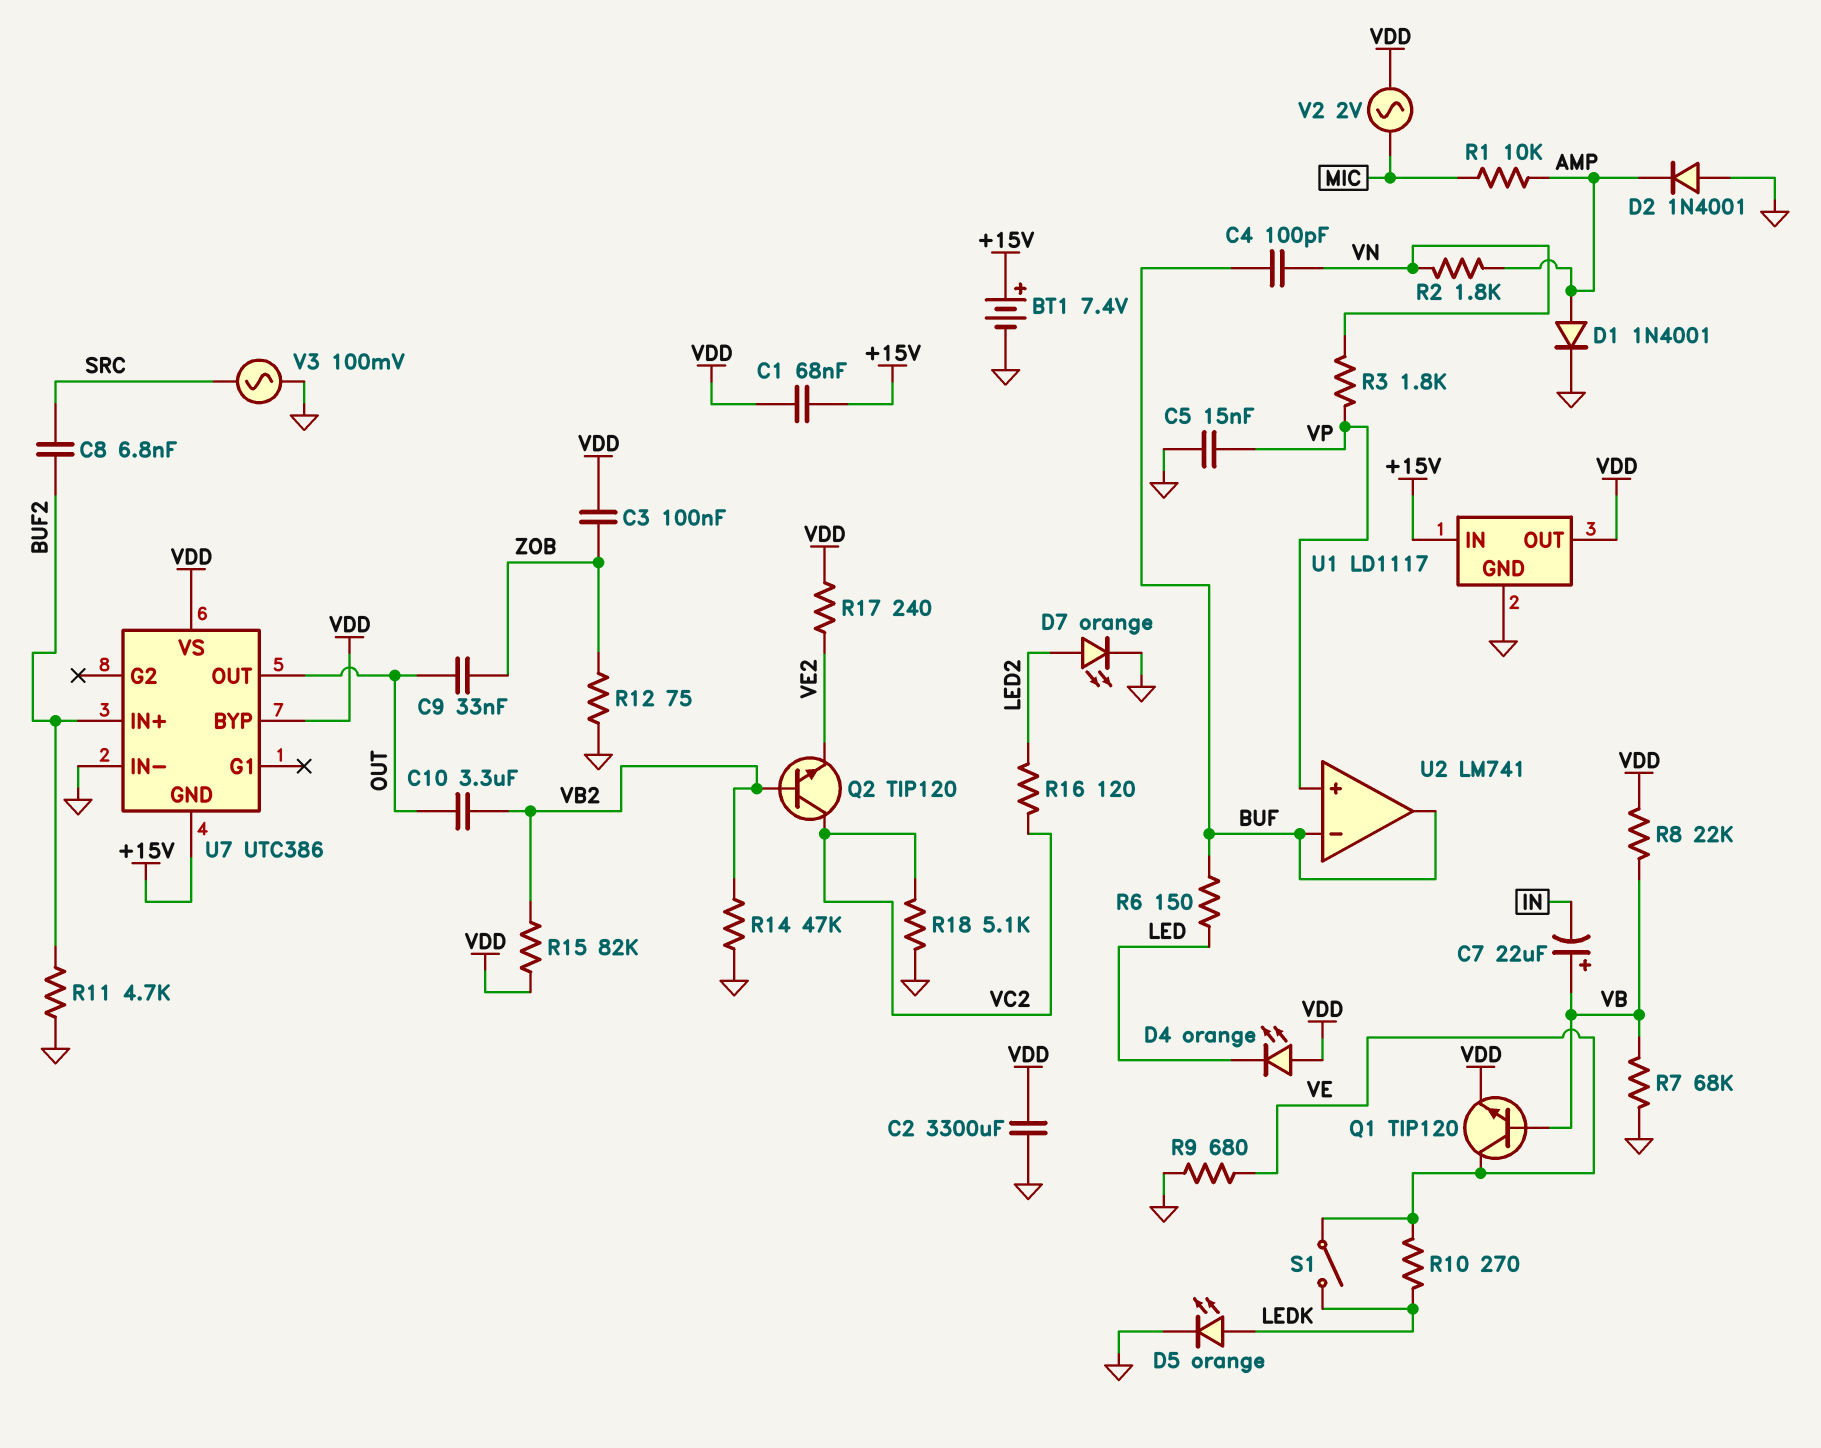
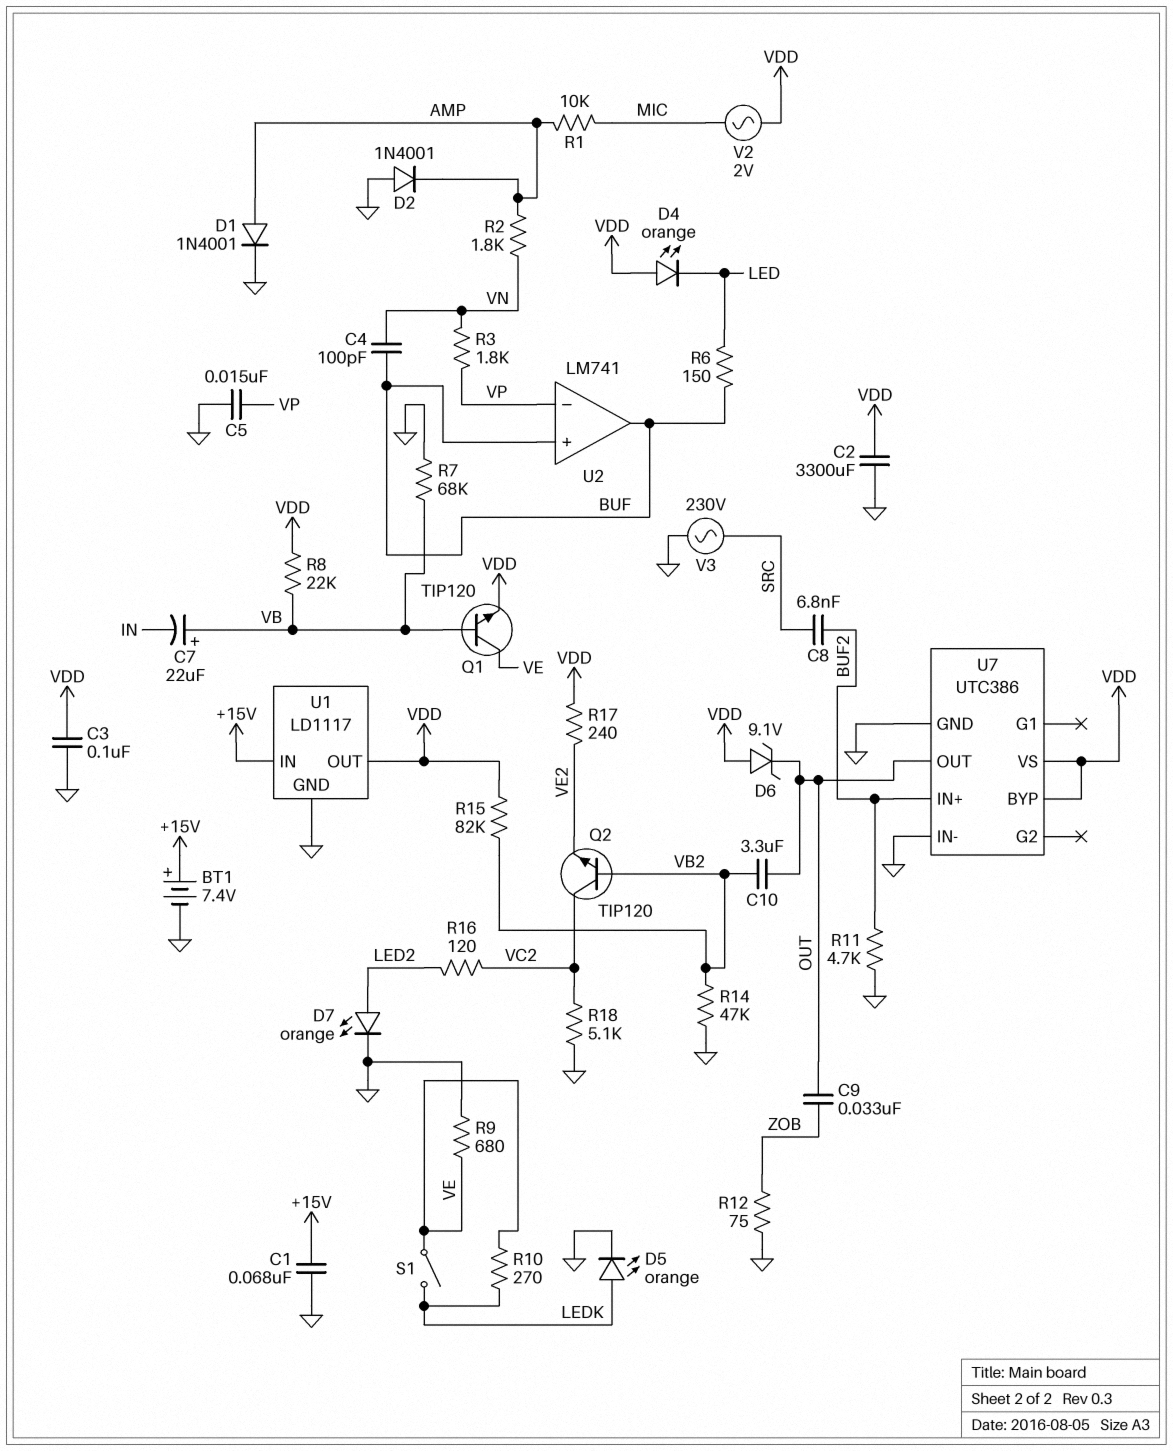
C1: 68nF (+15V, VDD) -> 68nF (+15V, GND)
C3: 100nF (VDD, ZOB) -> 100nF (GND, VDD)
D6: none -> zener 9.1V (A VDD, K OUT)
U2 pin in+: VP -> BUF
U2 pin in-: BUF -> VP
U7 pin GND: +15V -> GND
V3: AC 100mV (GND, SRC) -> AC 230V (GND, SRC)

